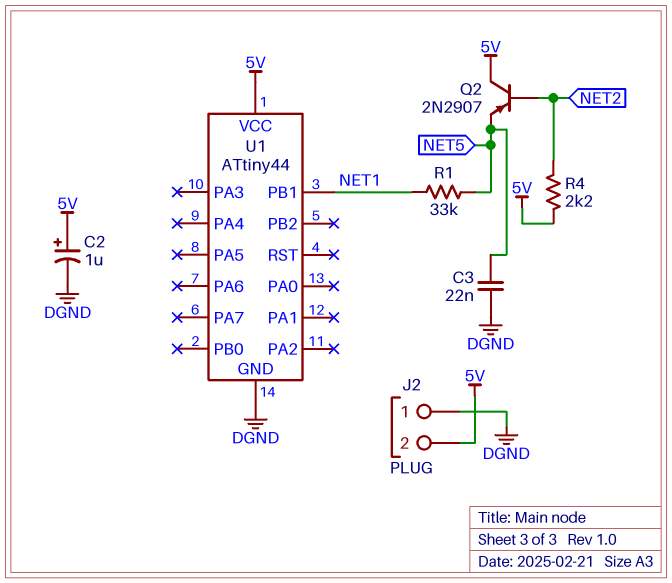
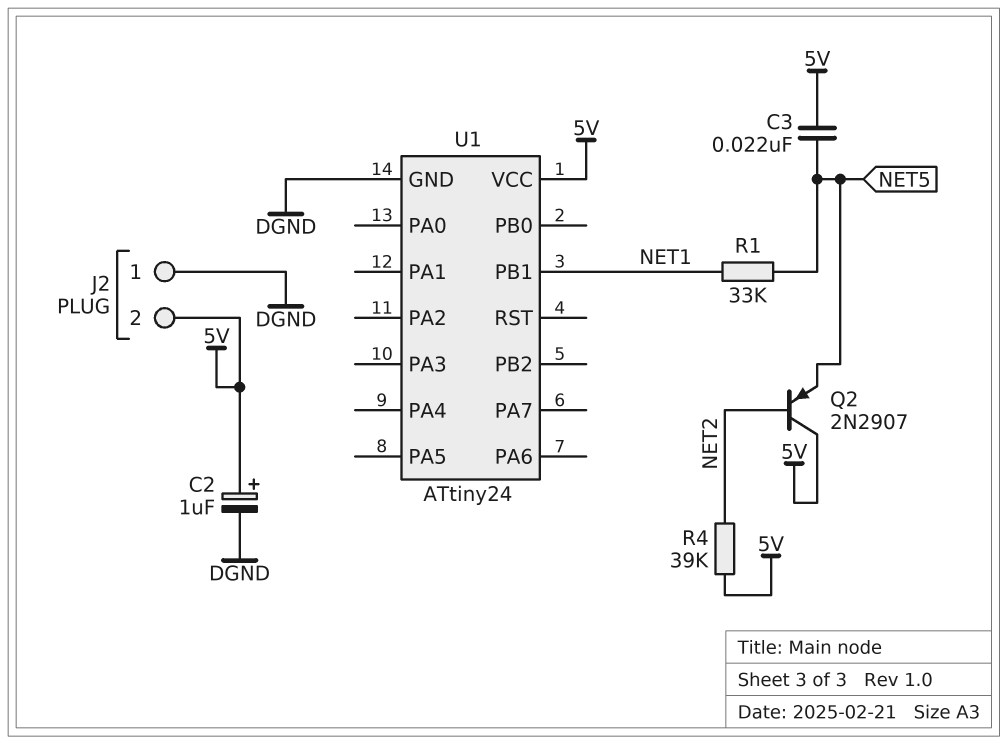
C3: 22nF (DGND, NET5) -> 22nF (5V, NET5)
R4: 2.2k (5V, NET2) -> 39k (5V, NET2)
U1: ATtiny44 -> ATtiny24

